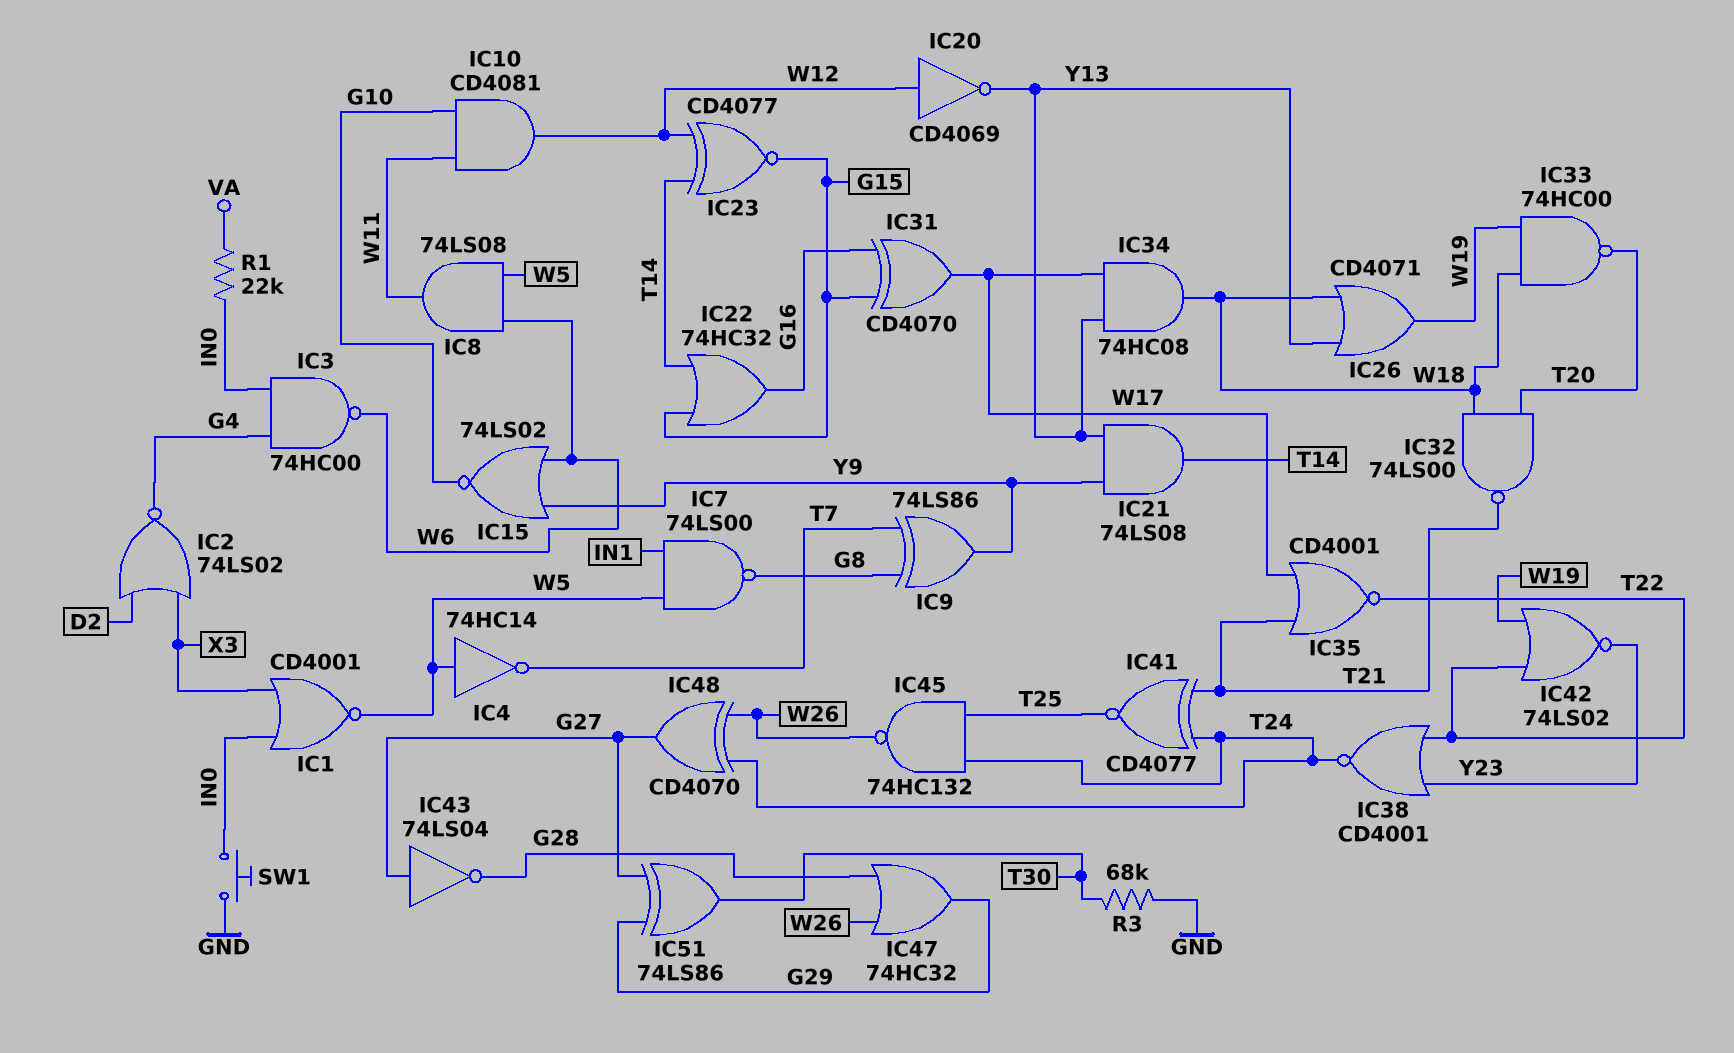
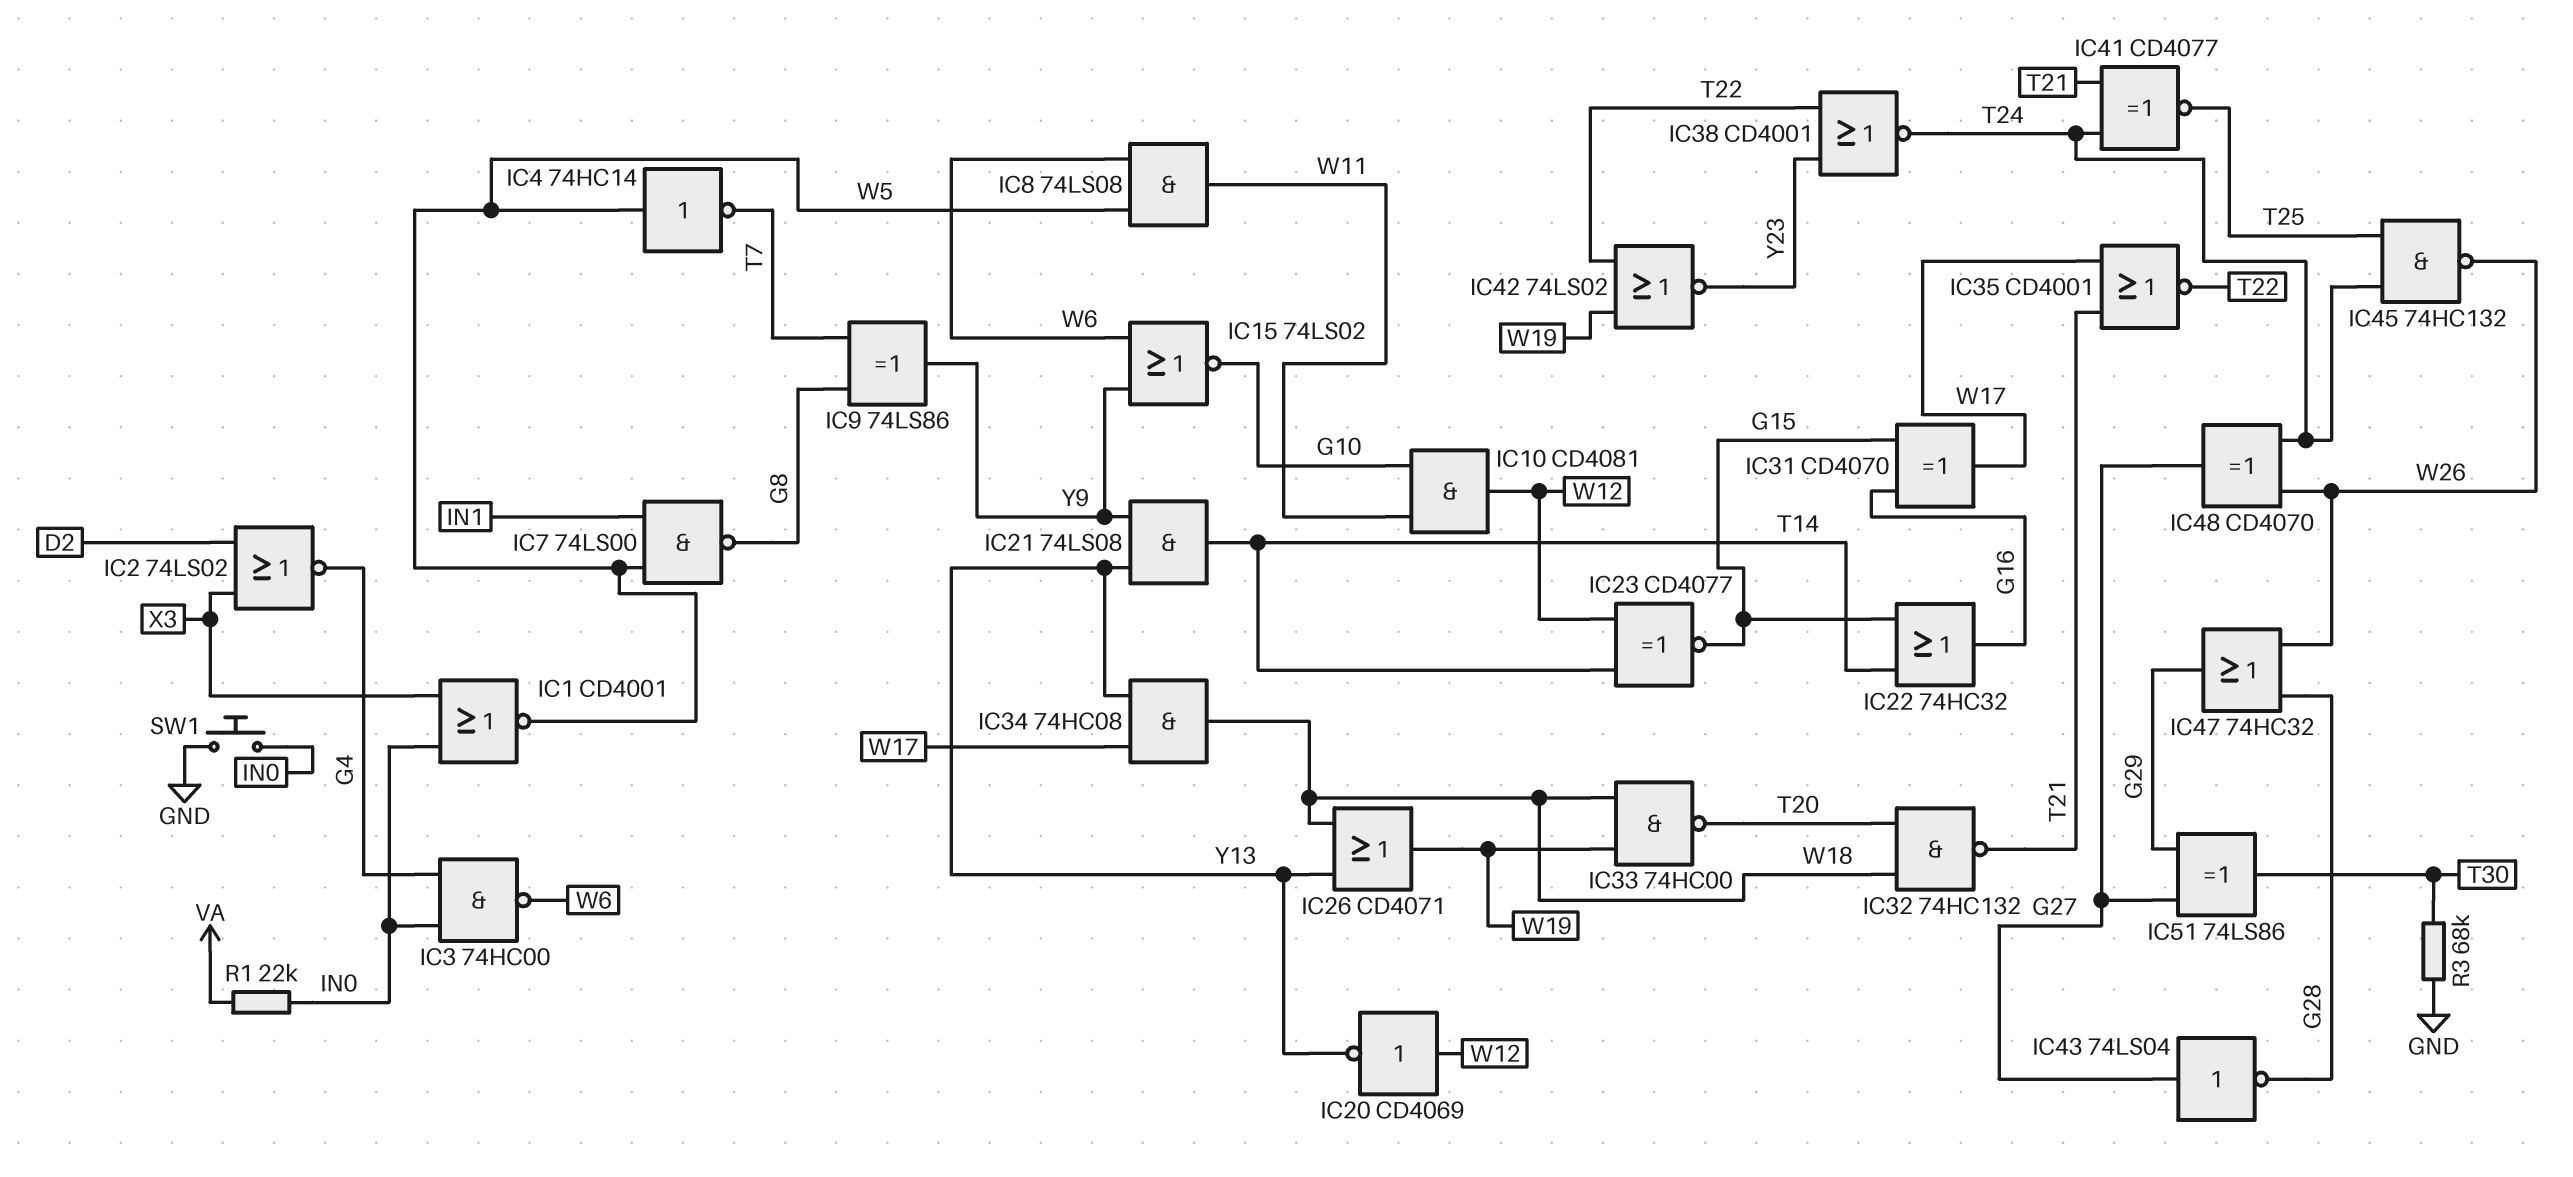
IC32: NAND 74LS00 (in T20, in W18, out T21) -> NAND 74HC132 (in T20, in W18, out T21)

